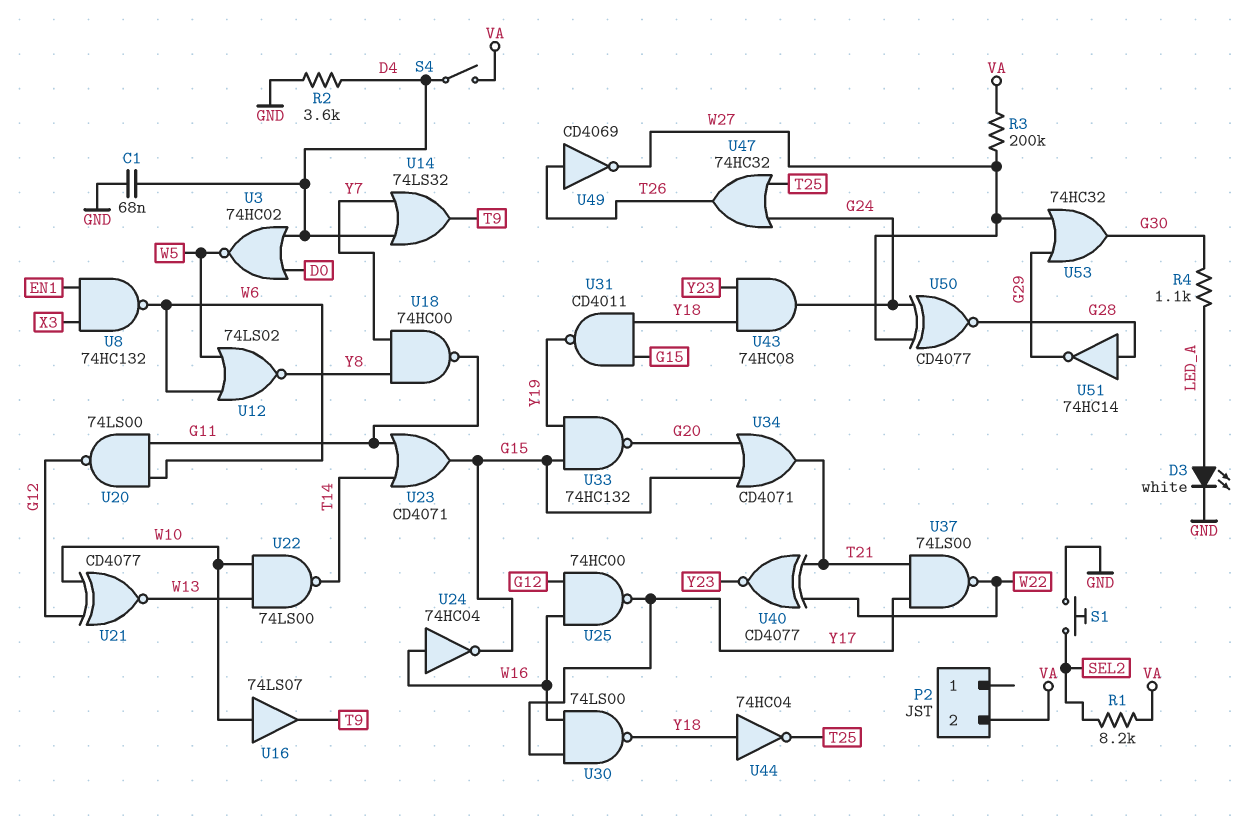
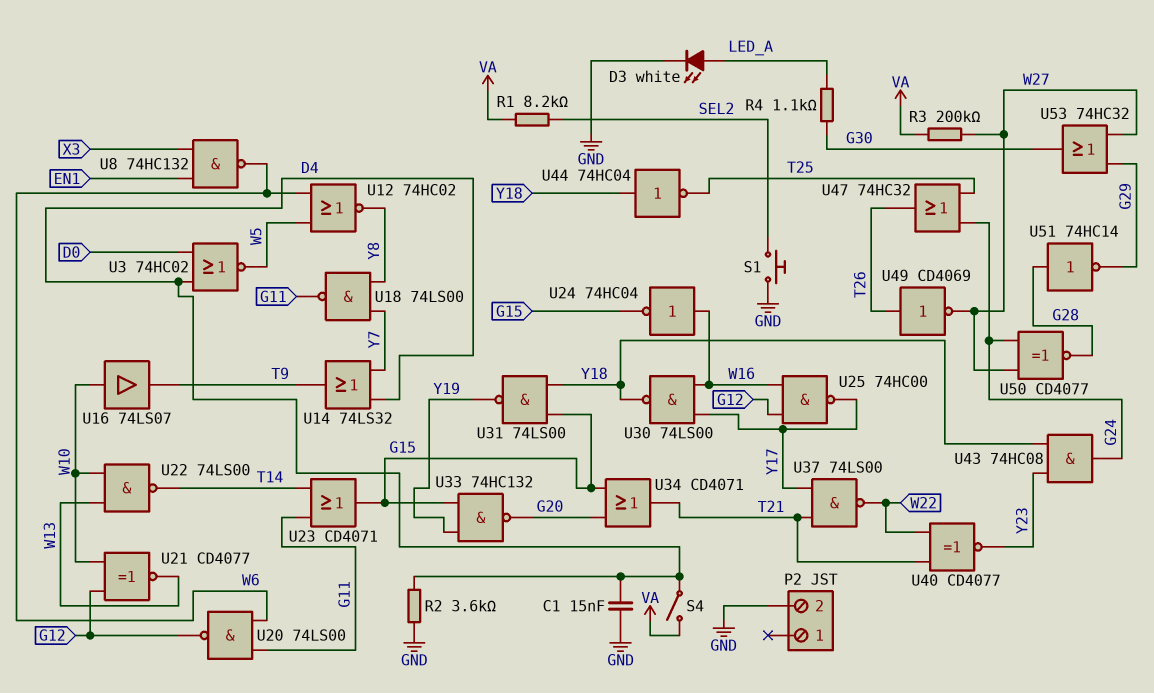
C1: 68nF (D4, GND) -> 15nF (D4, GND)
P2 pin 2: VA -> GND
U12: NOR 74LS02 (in W5, in W6, out Y8) -> NOR 74HC02 (in W5, in W6, out Y8)
U18: NAND 74HC00 (in Y7, in Y8, out G11) -> NAND 74LS00 (in Y7, in Y8, out G11)
U31: NAND CD4011 (in G15, in Y18, out Y19) -> NAND 74LS00 (in G15, in Y18, out Y19)

